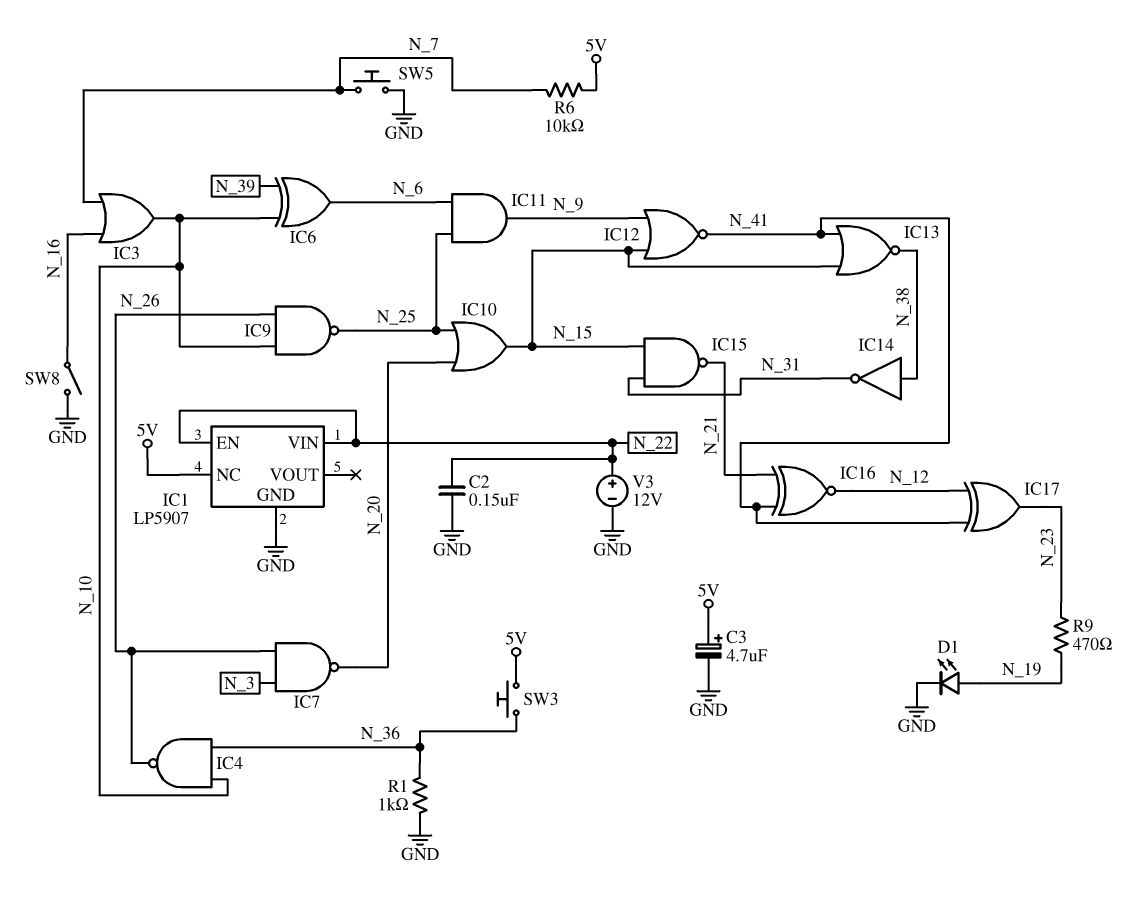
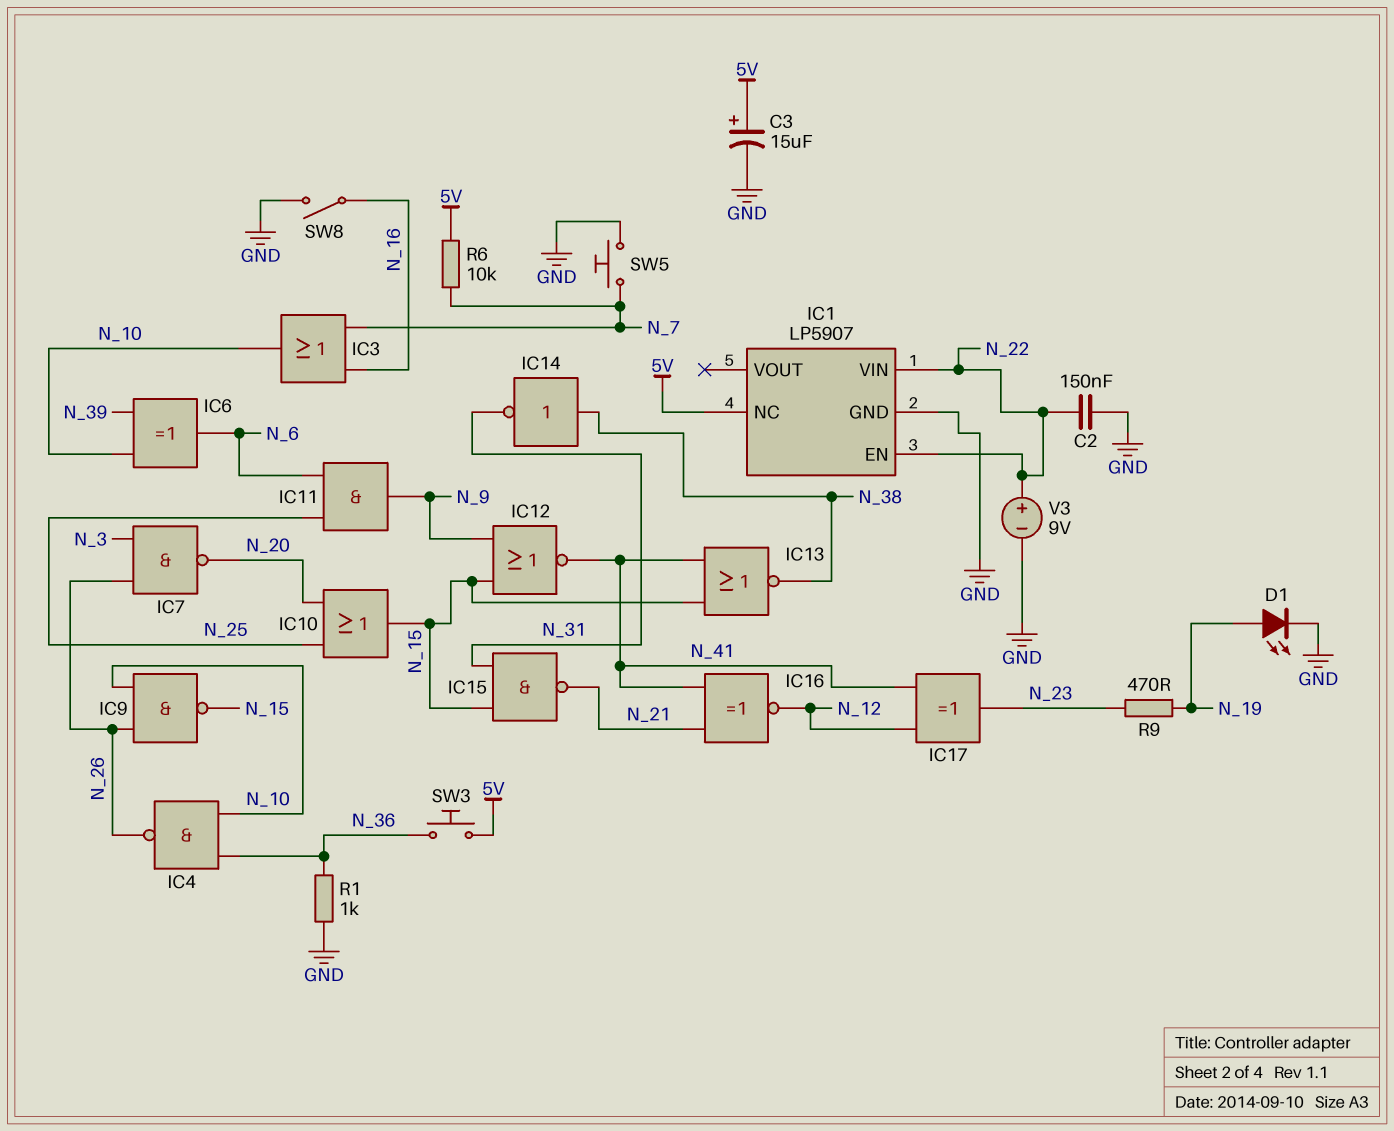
C3: 4.7uF (plus 5V, minus GND) -> 15uF (plus 5V, minus GND)
IC9: NAND (in N_10, in N_26, out N_25) -> NAND (in N_10, in N_26, out N_15)
V3: 12V (plus N_22, minus GND) -> 9V (plus N_22, minus GND)

